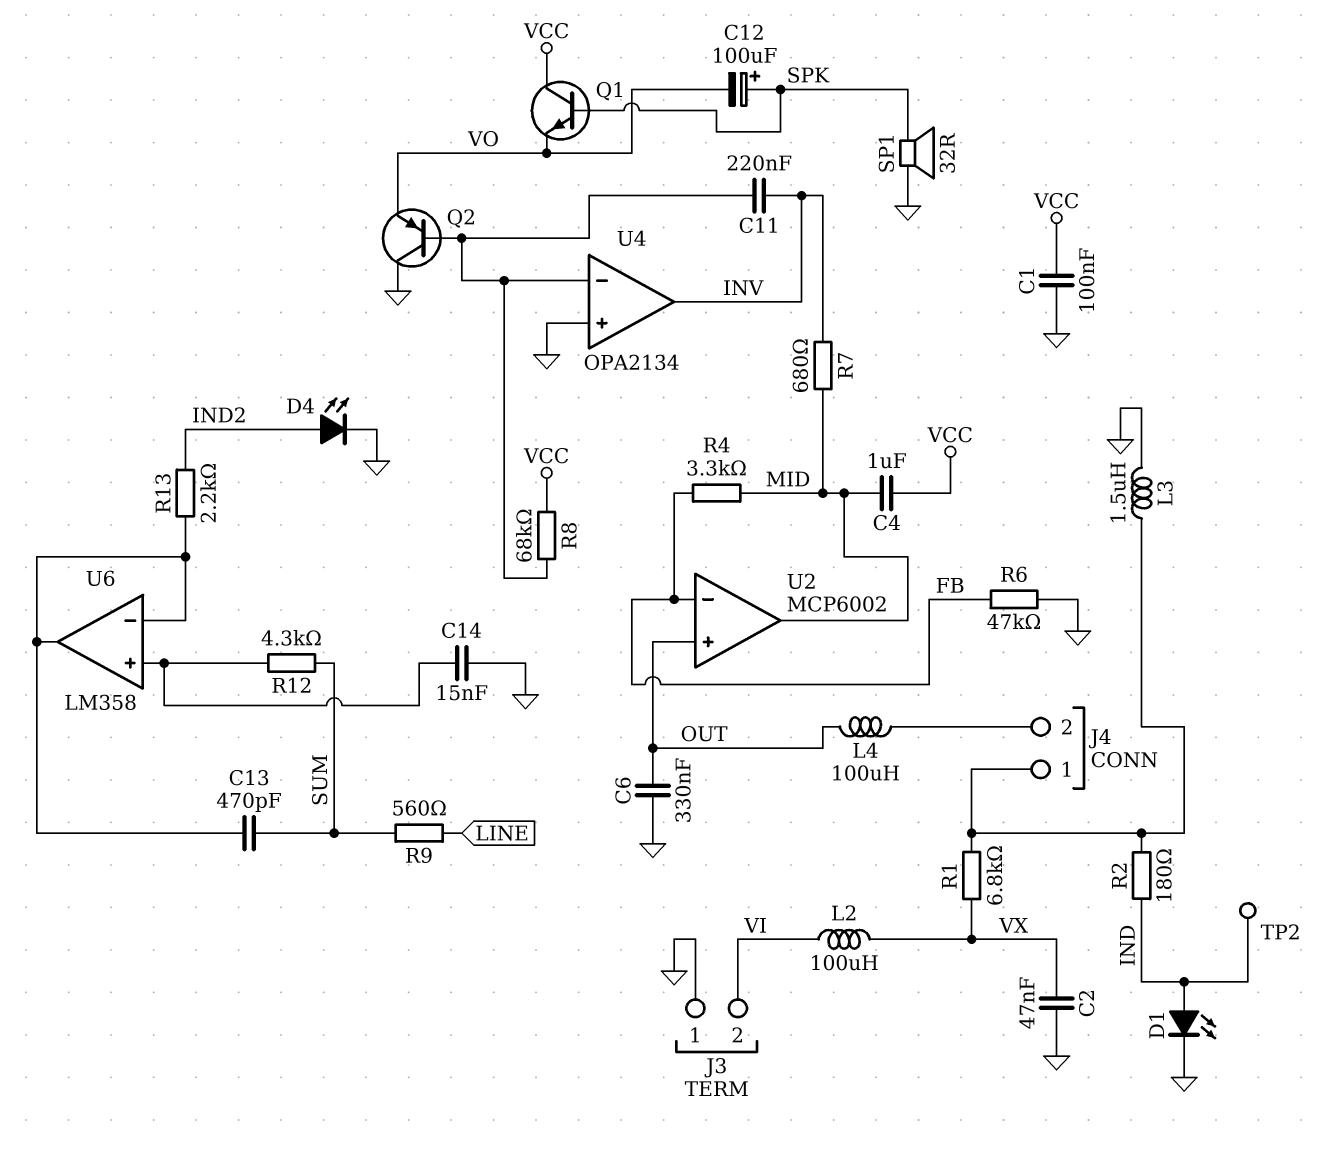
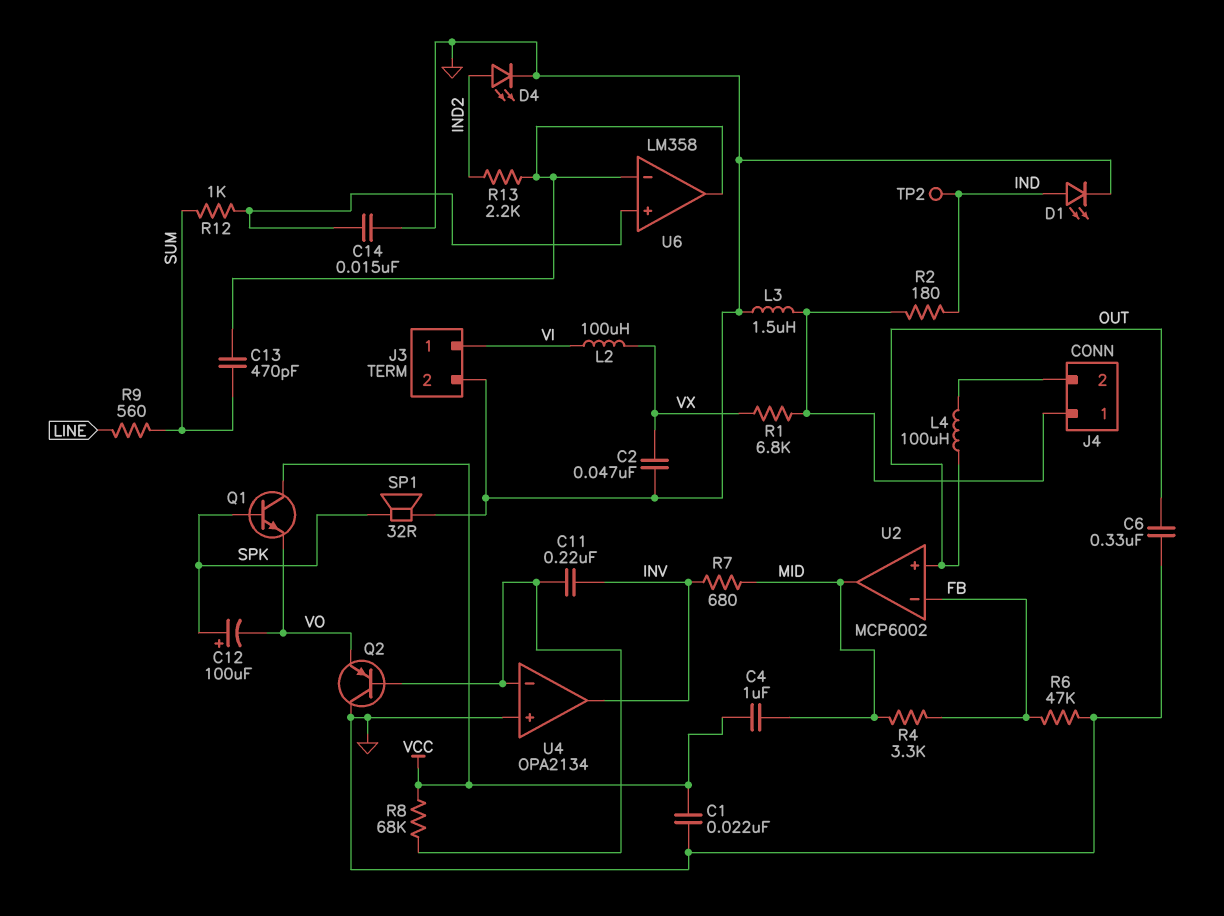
C1: 100nF (GND, VCC) -> 22nF (GND, VCC)
J3 pin 1: GND -> VI
J3 pin 2: VI -> GND
R12: 4.3k (SUM, U6/in+) -> 1k (SUM, U6/in+)

